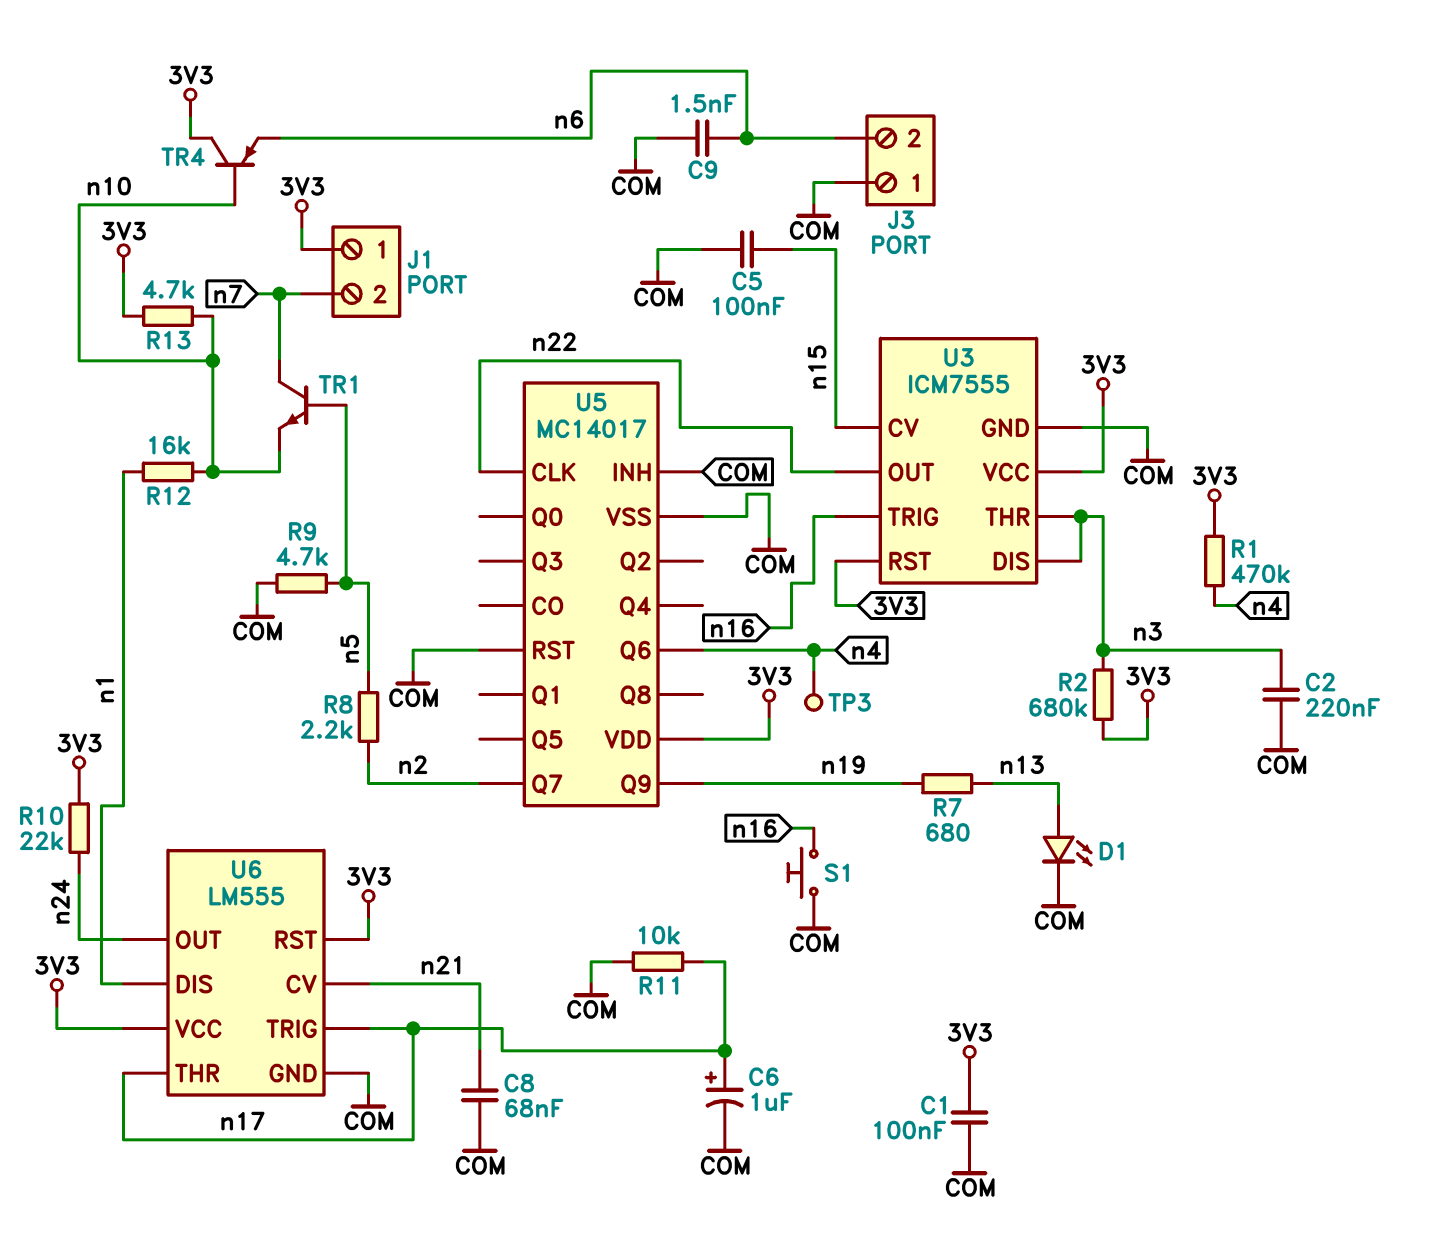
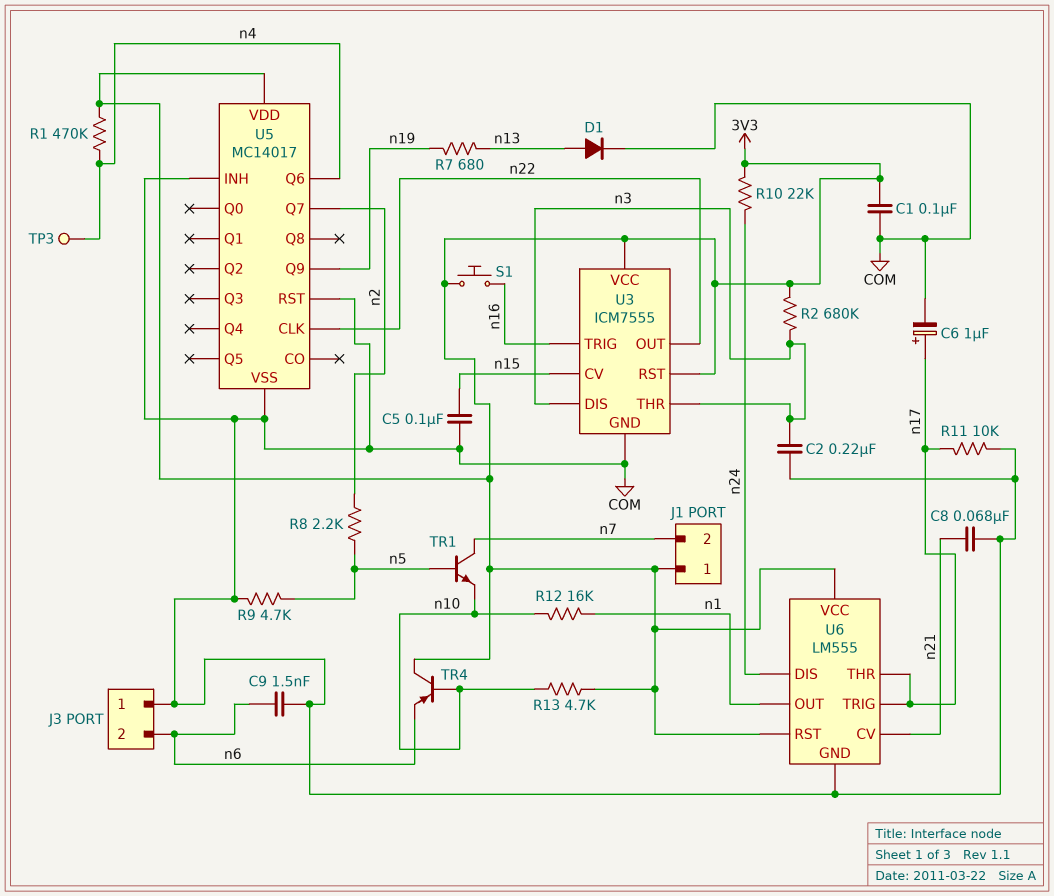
D1: LED (A n13, K COM) -> diode (A n13, K COM)
S1: button (COM, n16) -> button (3V3, n16)
U6 pin DIS: n1 -> n24
U6 pin OUT: n24 -> n1

